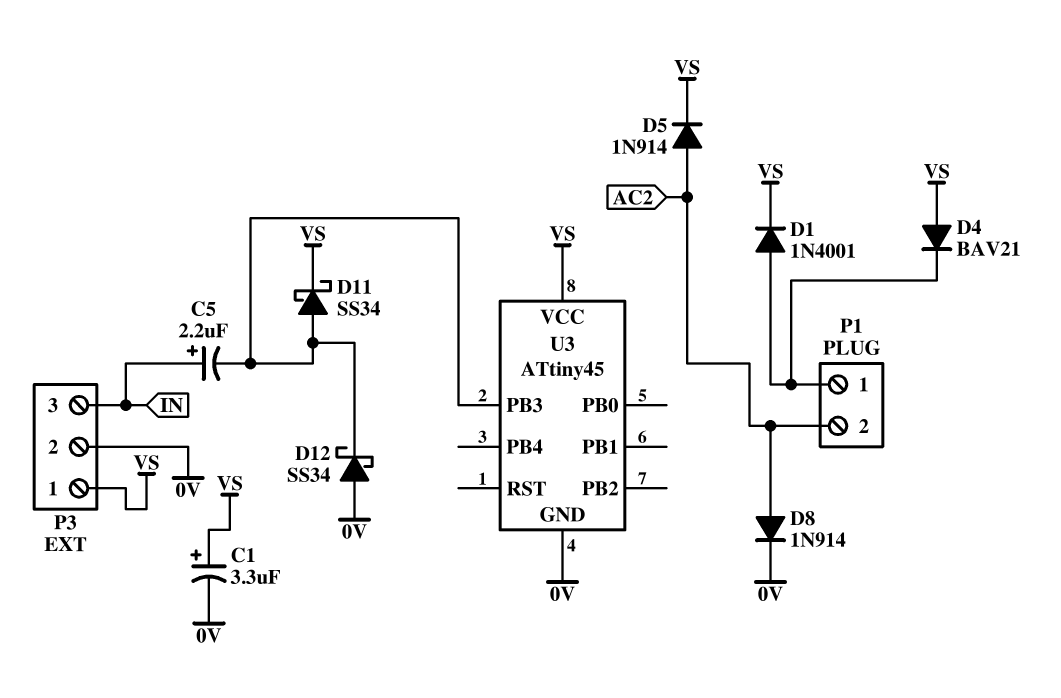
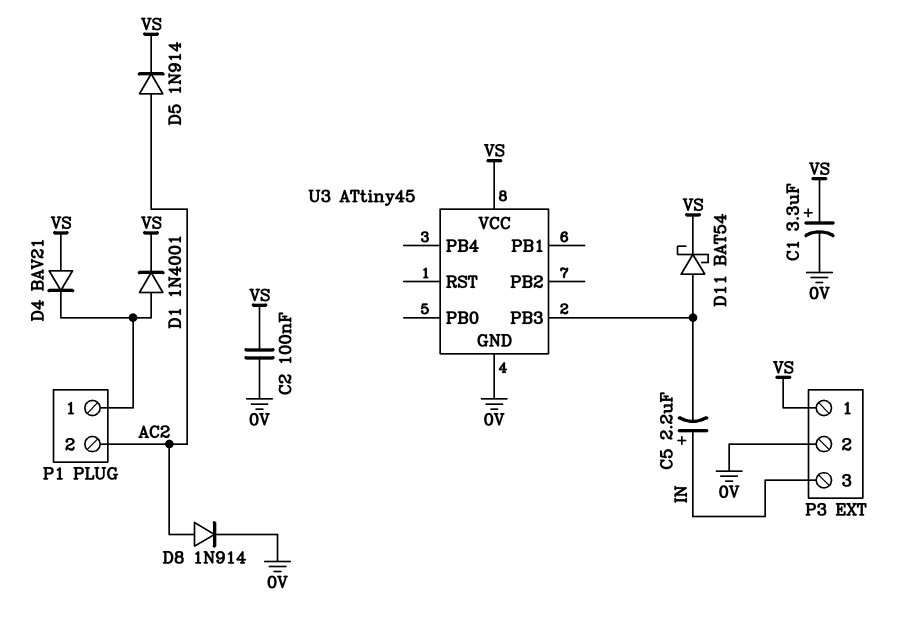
C2: none -> 100nF (0V, VS)
D11: schottky SS34 (A U3/PB3, K VS) -> schottky BAT54 (A U3/PB3, K VS)
D12: schottky SS34 (A 0V, K U3/PB3) -> none

